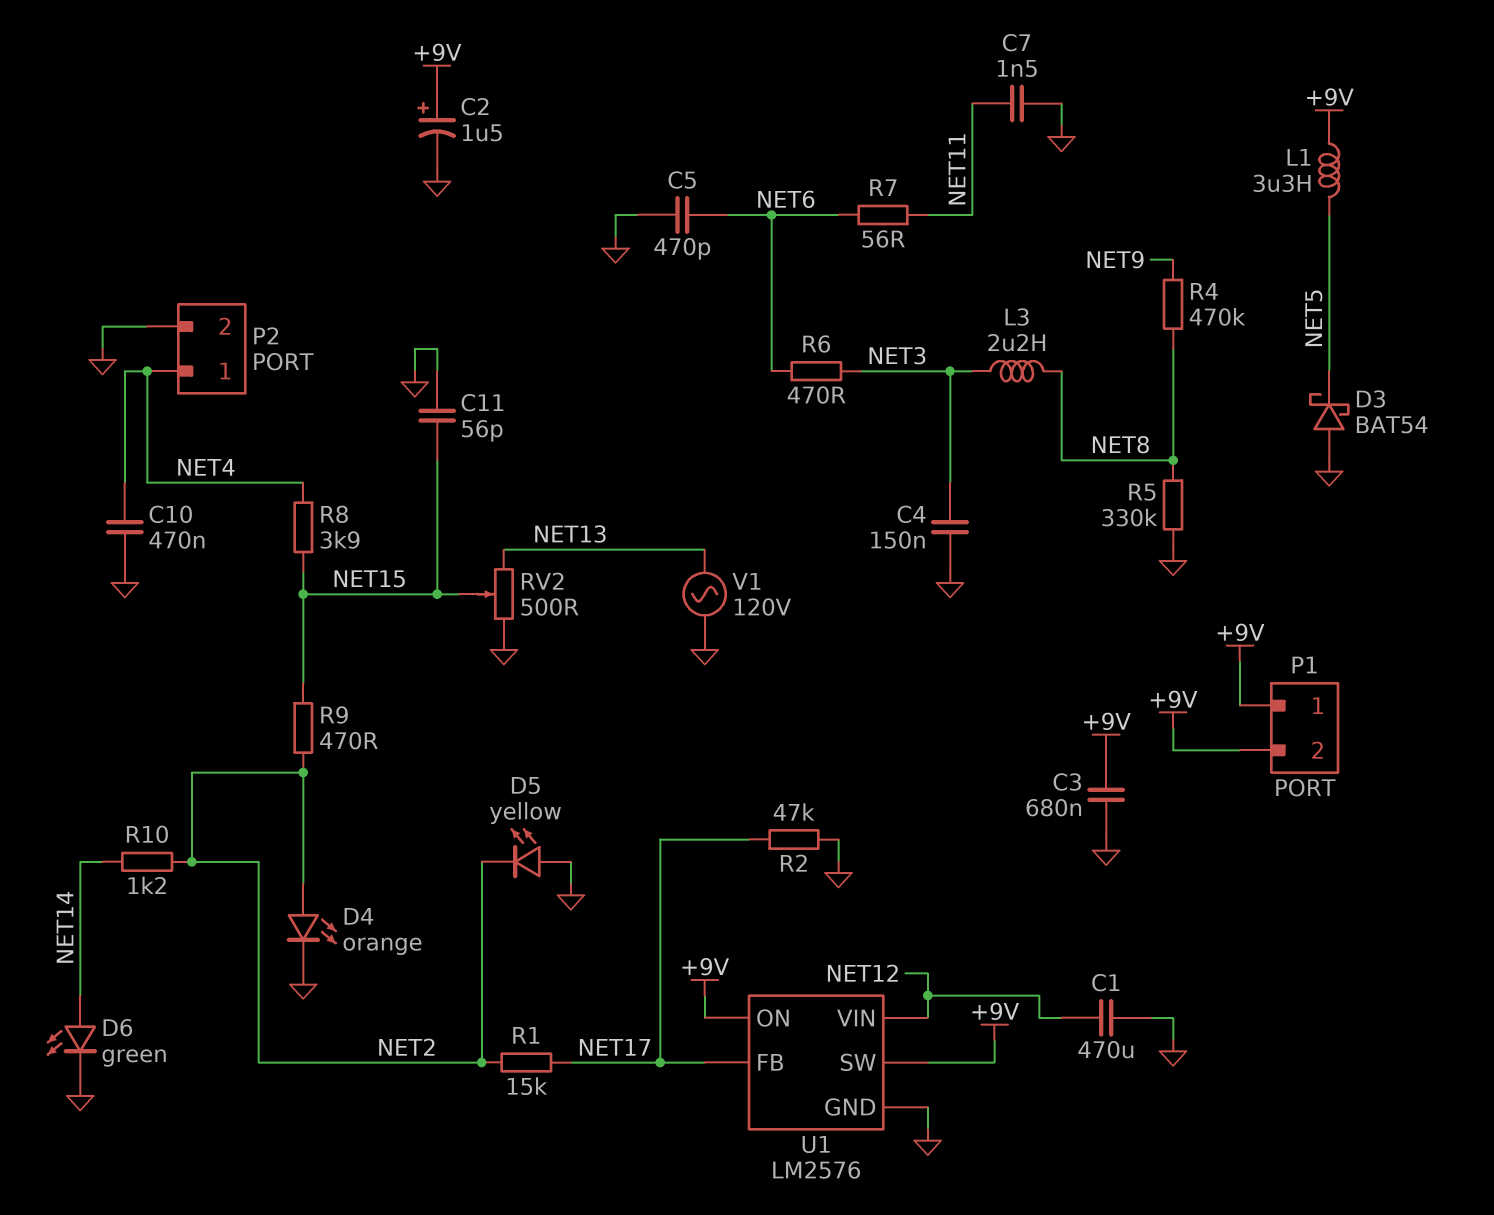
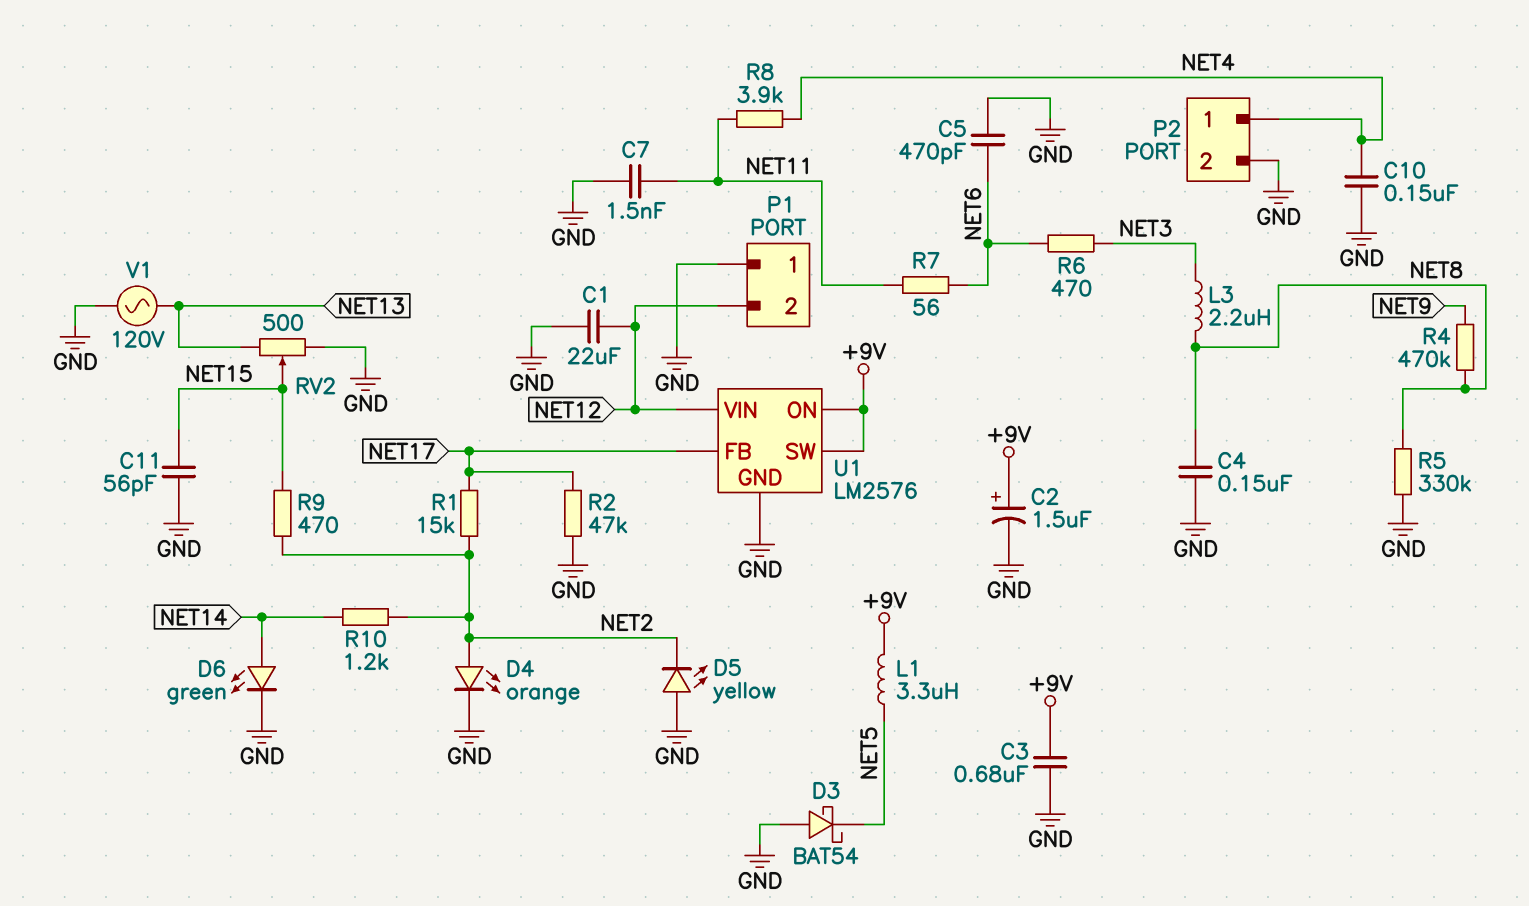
C1: 470uF (GND, NET12) -> 22uF (GND, NET12)
C4: 150nF (GND, NET3) -> 150nF (GND, NET8)
C10: 470nF (GND, NET4) -> 150nF (GND, NET4)
P1 pin 1: +9V -> GND
P1 pin 2: +9V -> NET12
R8: 3.9k (NET4, NET15) -> 3.9k (NET4, NET11)

